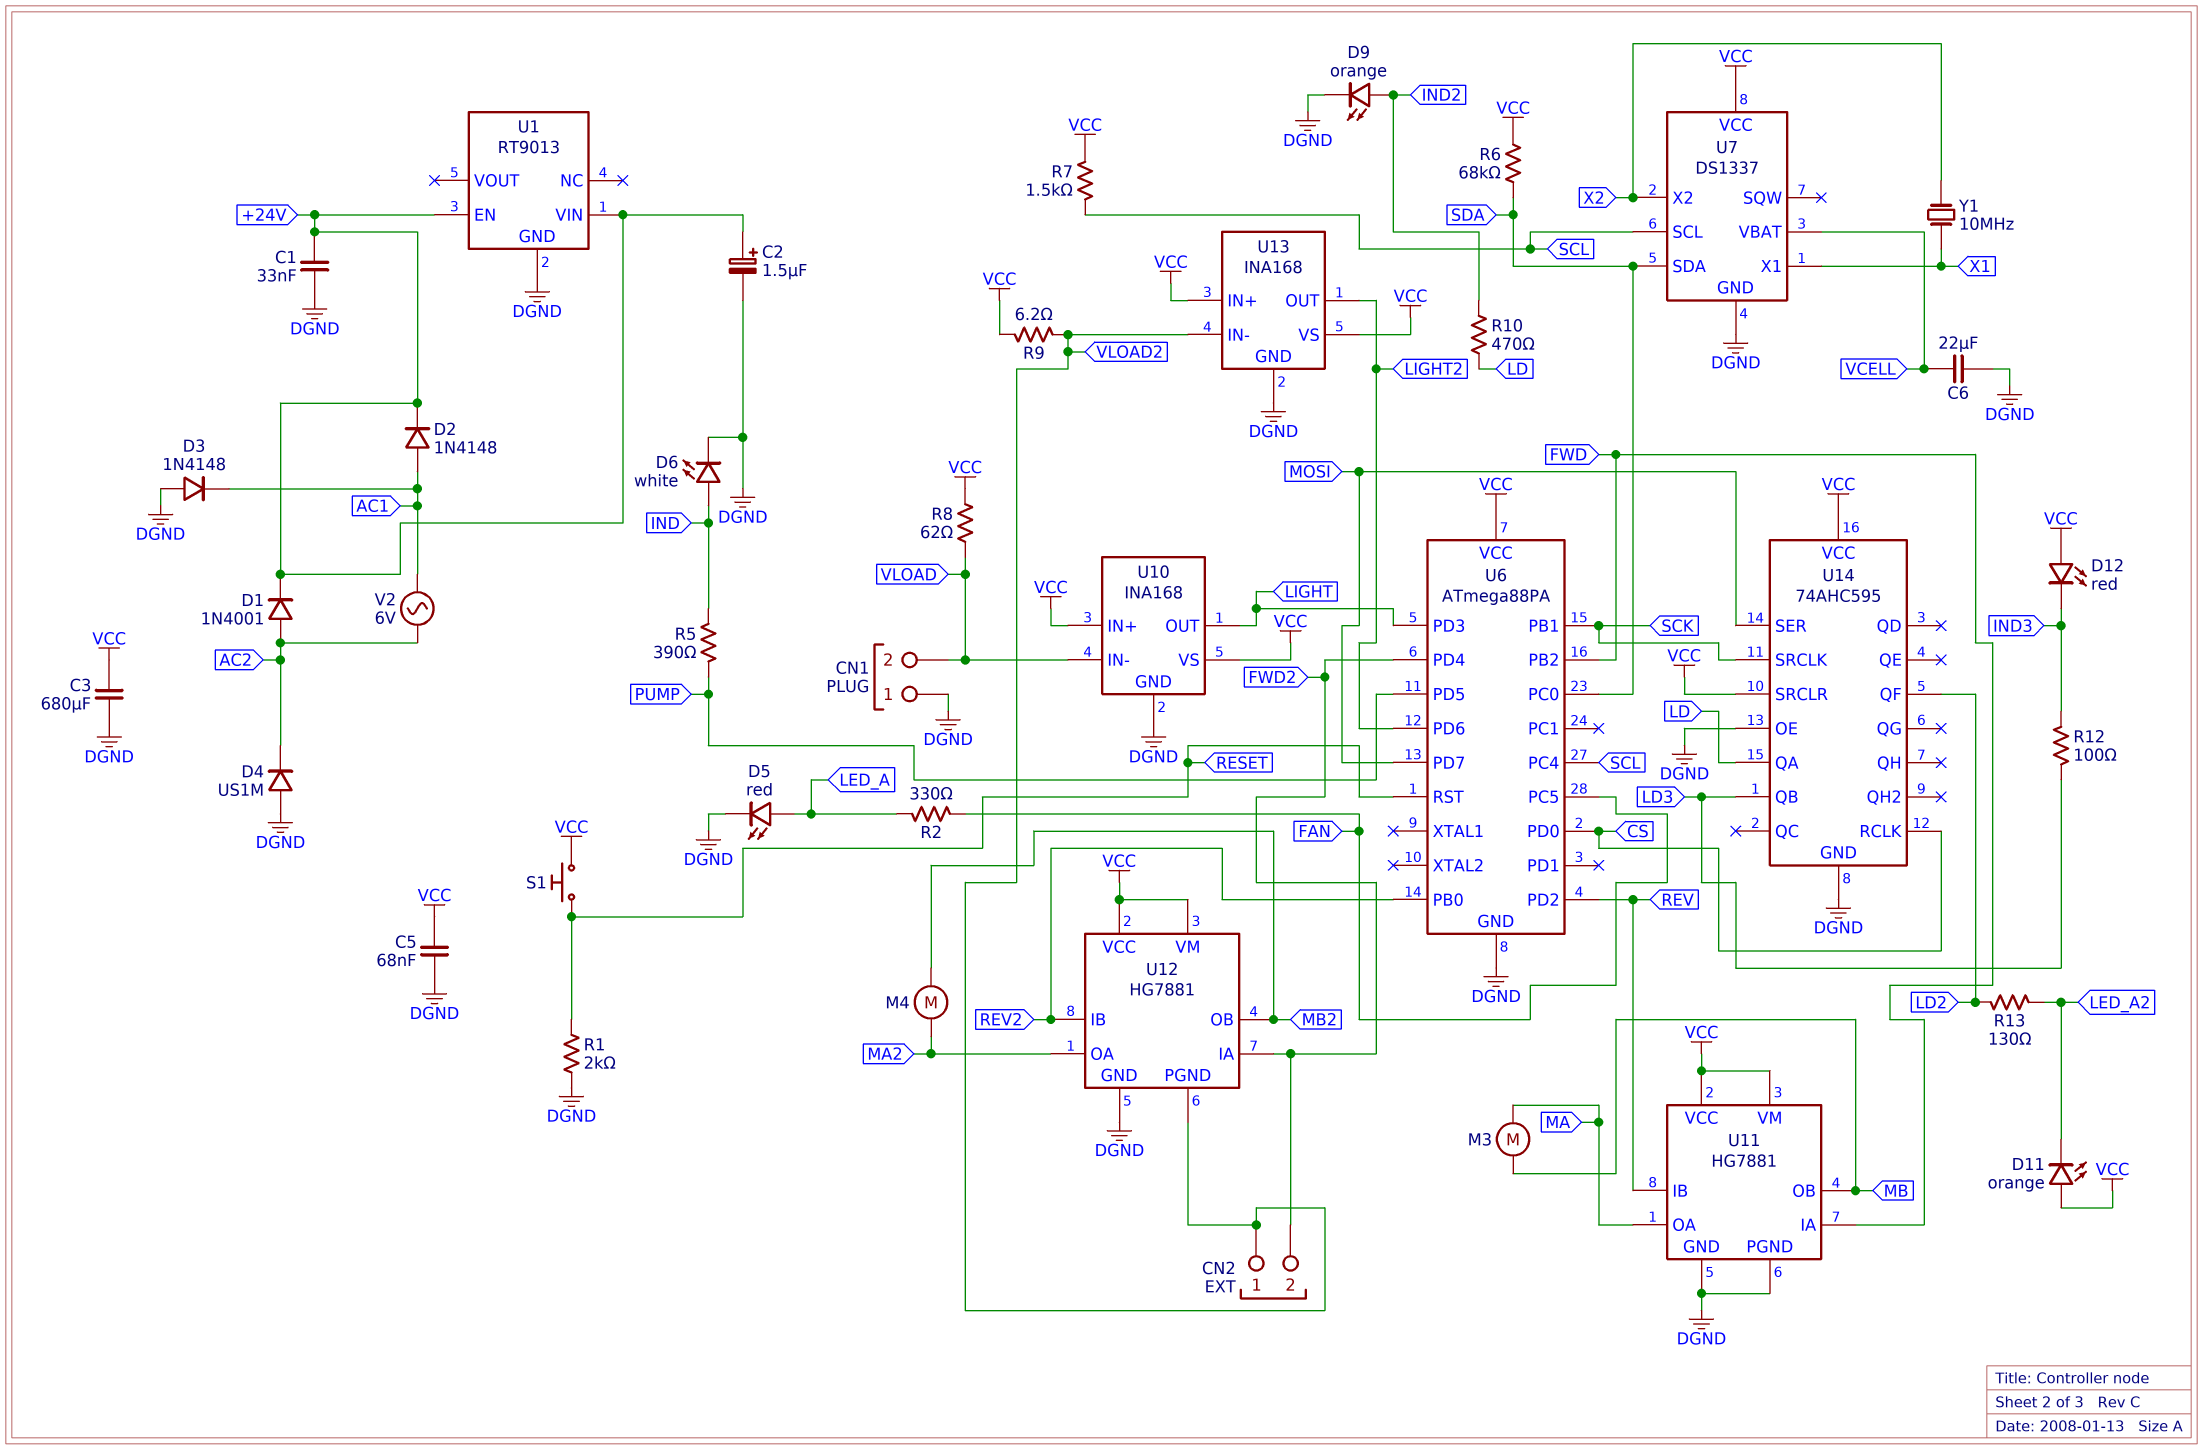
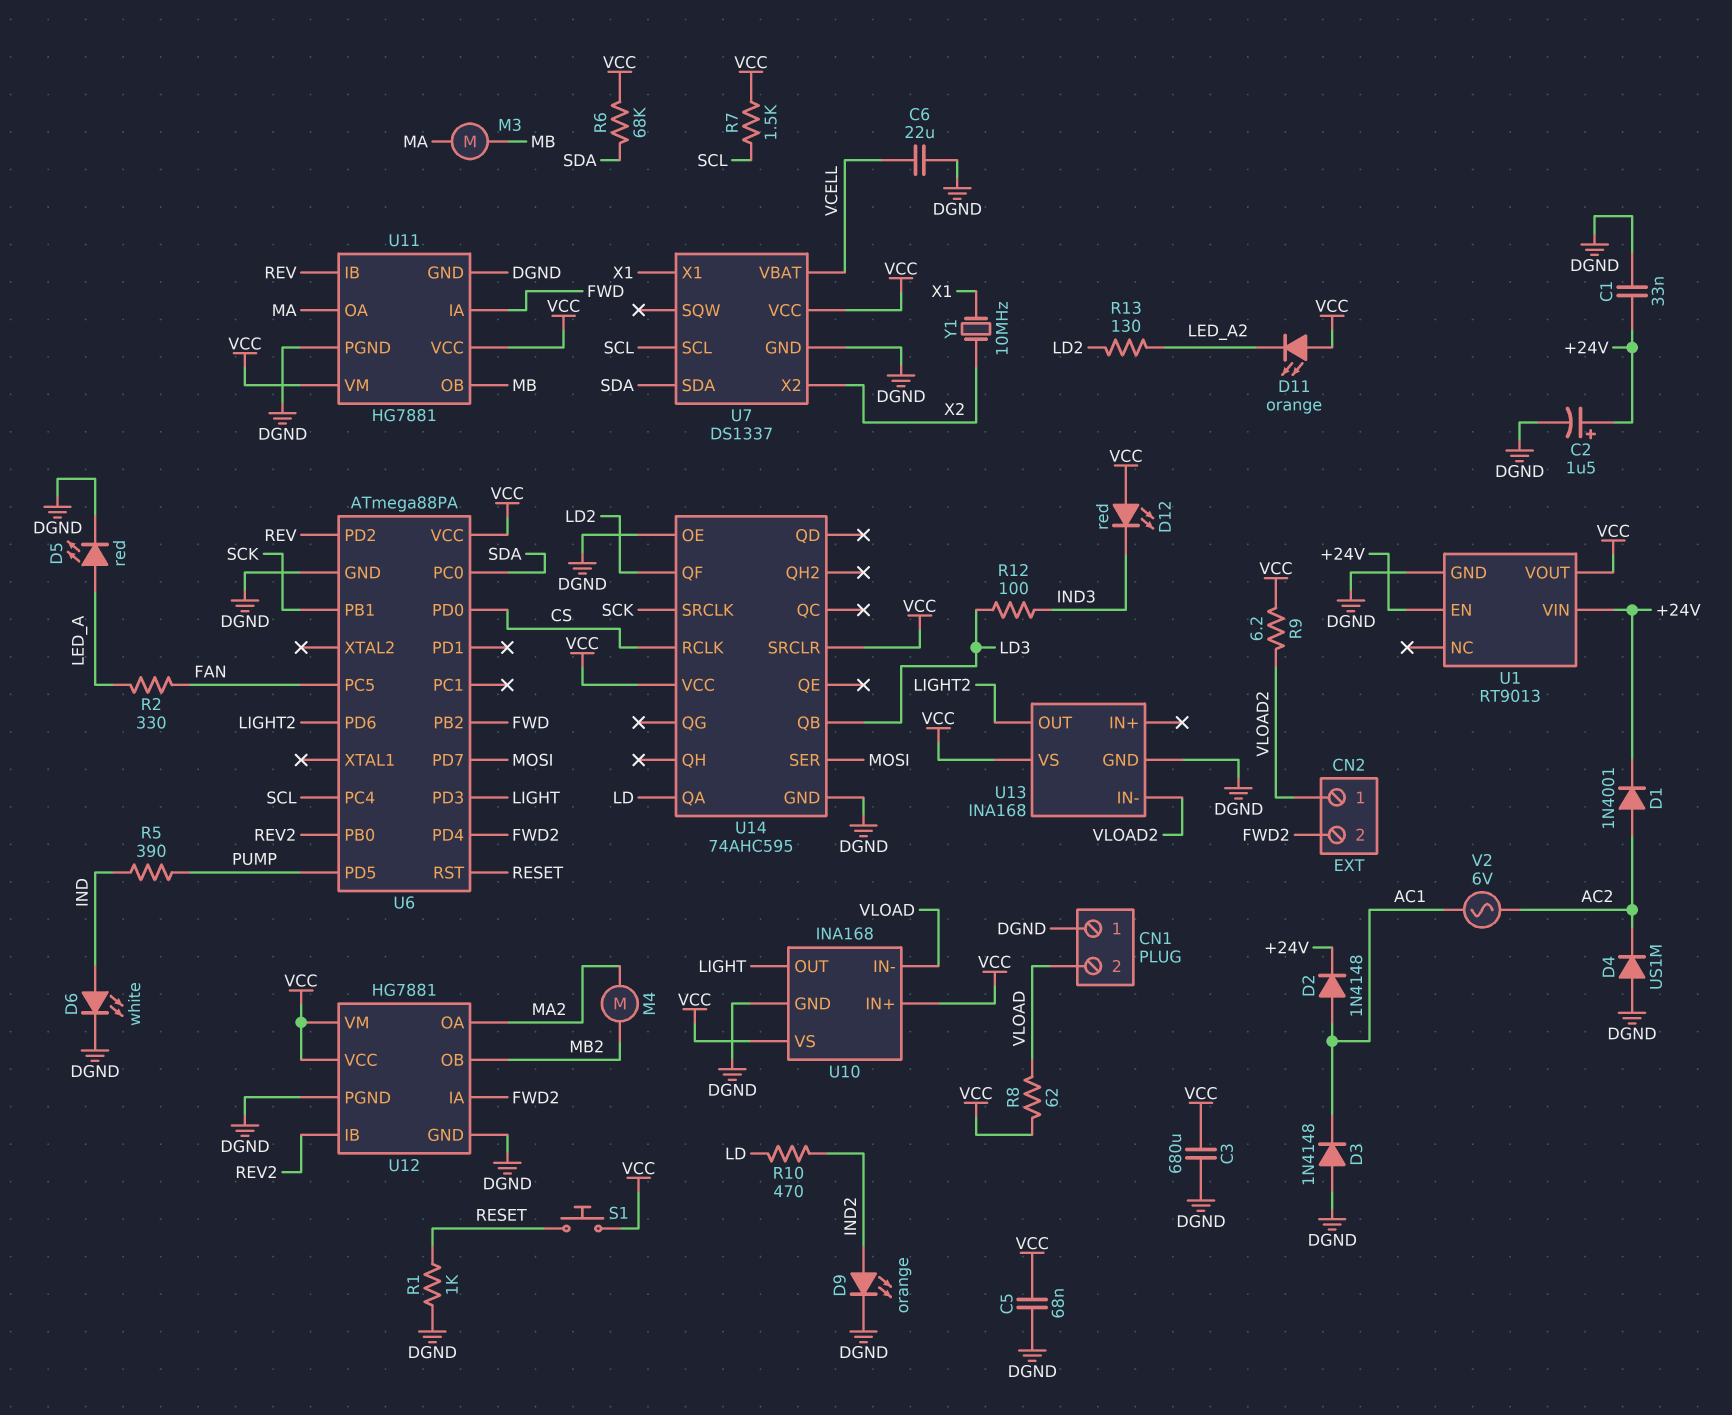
R1: 2k (DGND, RESET) -> 1k (DGND, RESET)
U1 pin VOUT: none -> VCC
U12 pin PGND: VLOAD2 -> DGND
U13 pin IN+: VCC -> none

